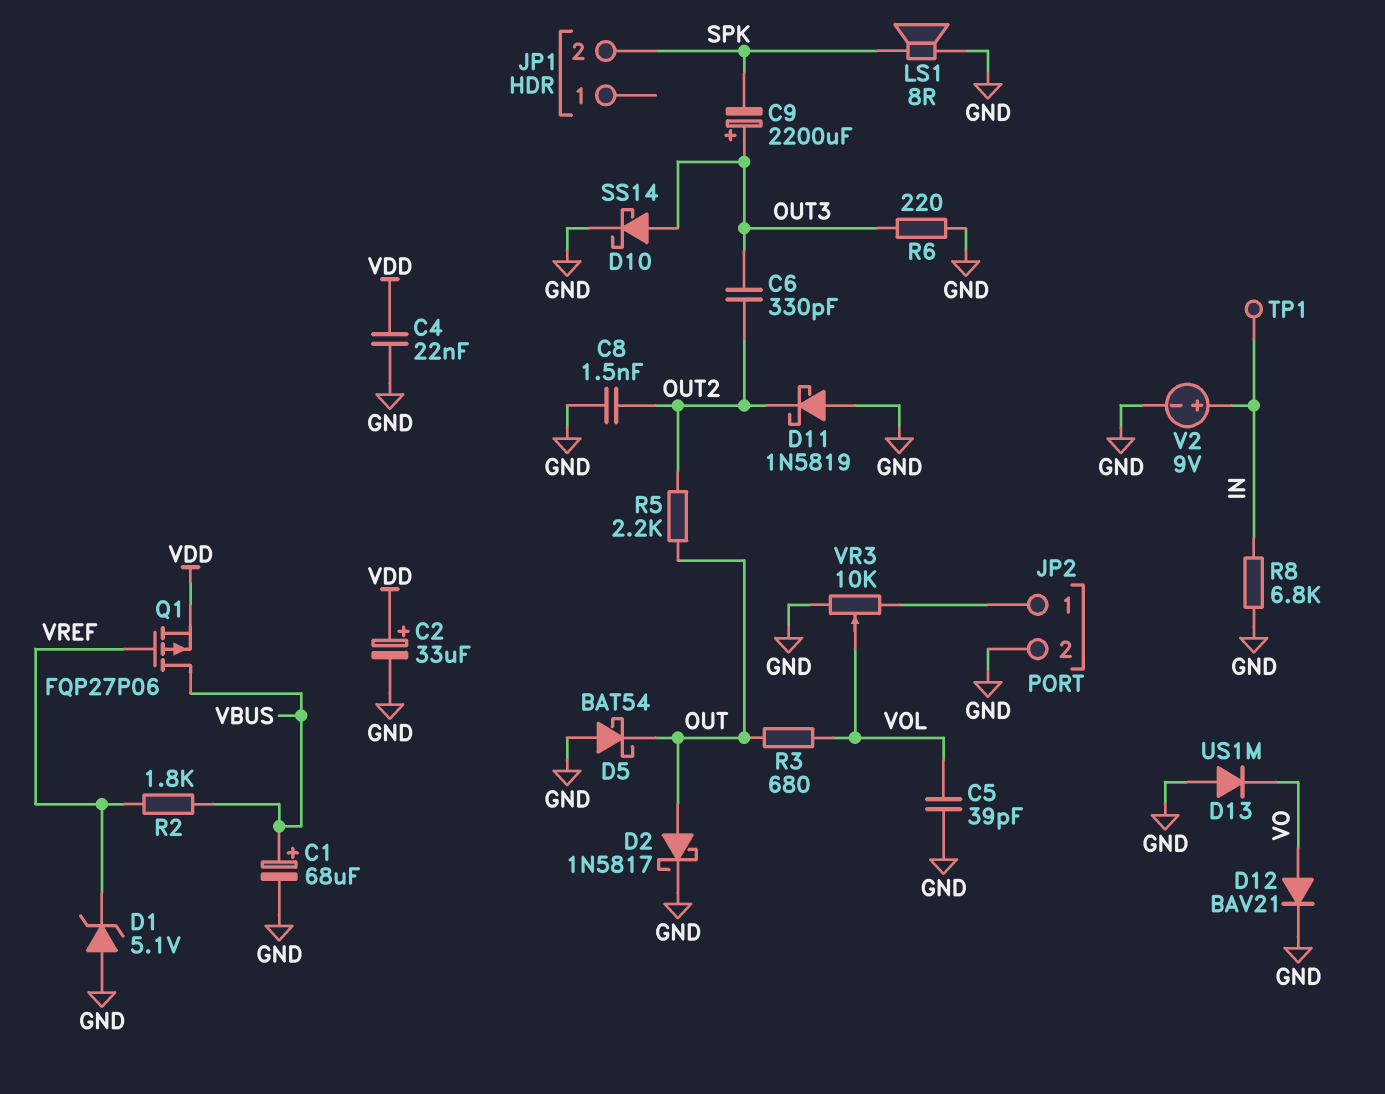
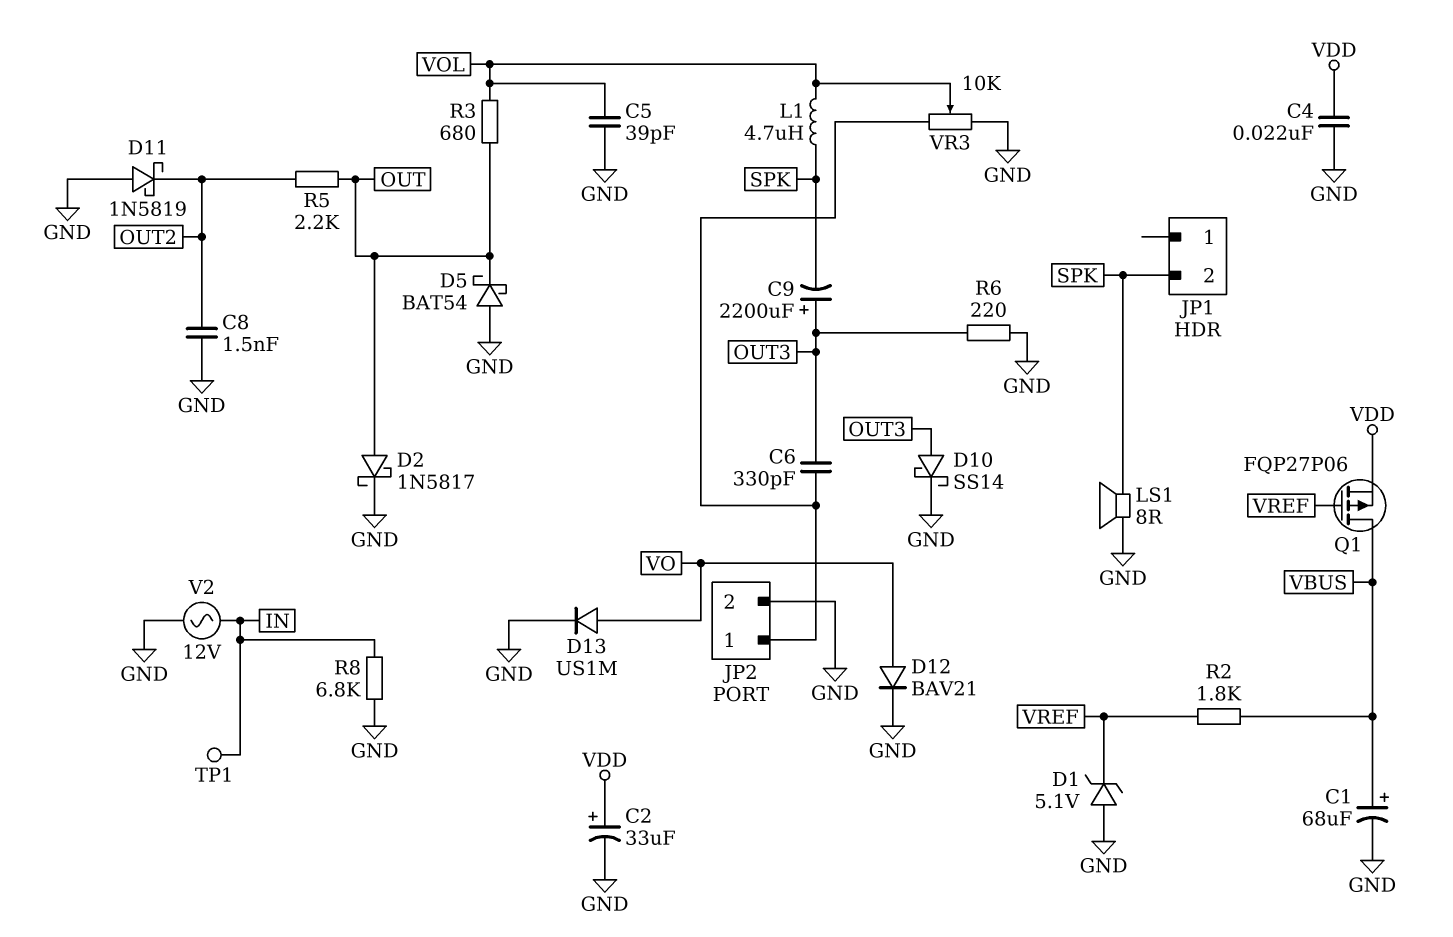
C6: 330pF (OUT2, OUT3) -> 330pF (JP2/1, OUT3)
D13: diode US1M (A GND, K VO) -> diode US1M (A VO, K GND)
L1: none -> 4.7uH (SPK, VOL)
V2: 9V (plus IN, minus GND) -> AC 12V (GND, IN)

